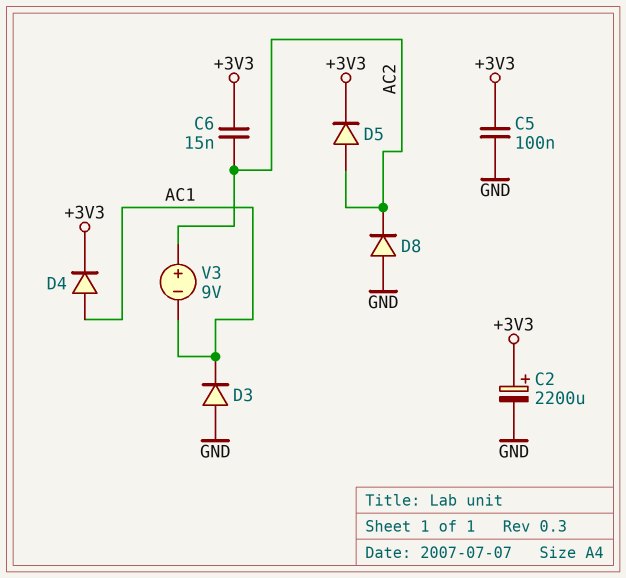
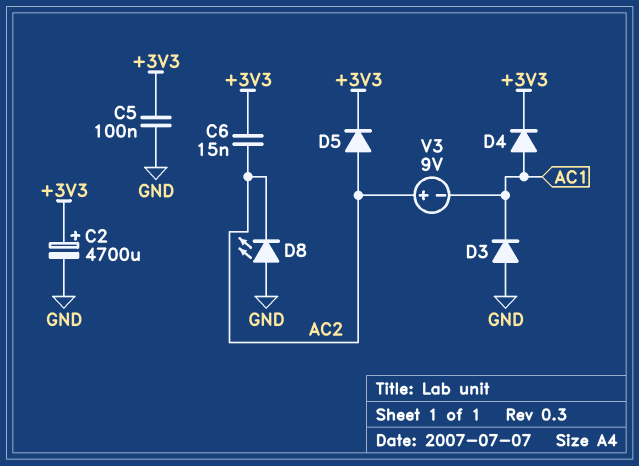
C2: 2200uF (plus +3V3, minus GND) -> 4700uF (plus +3V3, minus GND)
D8: diode (A GND, K AC2) -> LED (A GND, K AC2)

